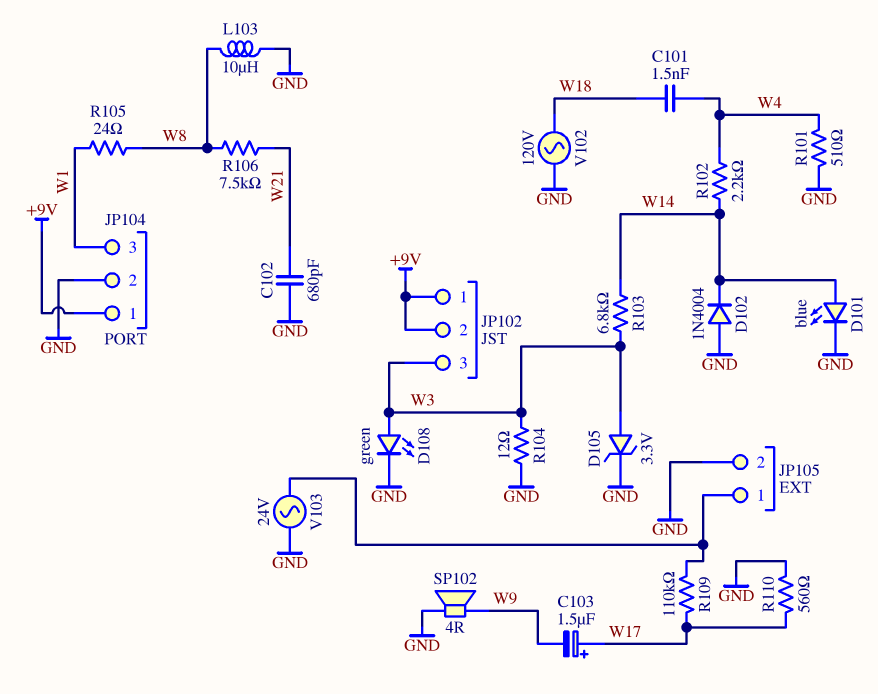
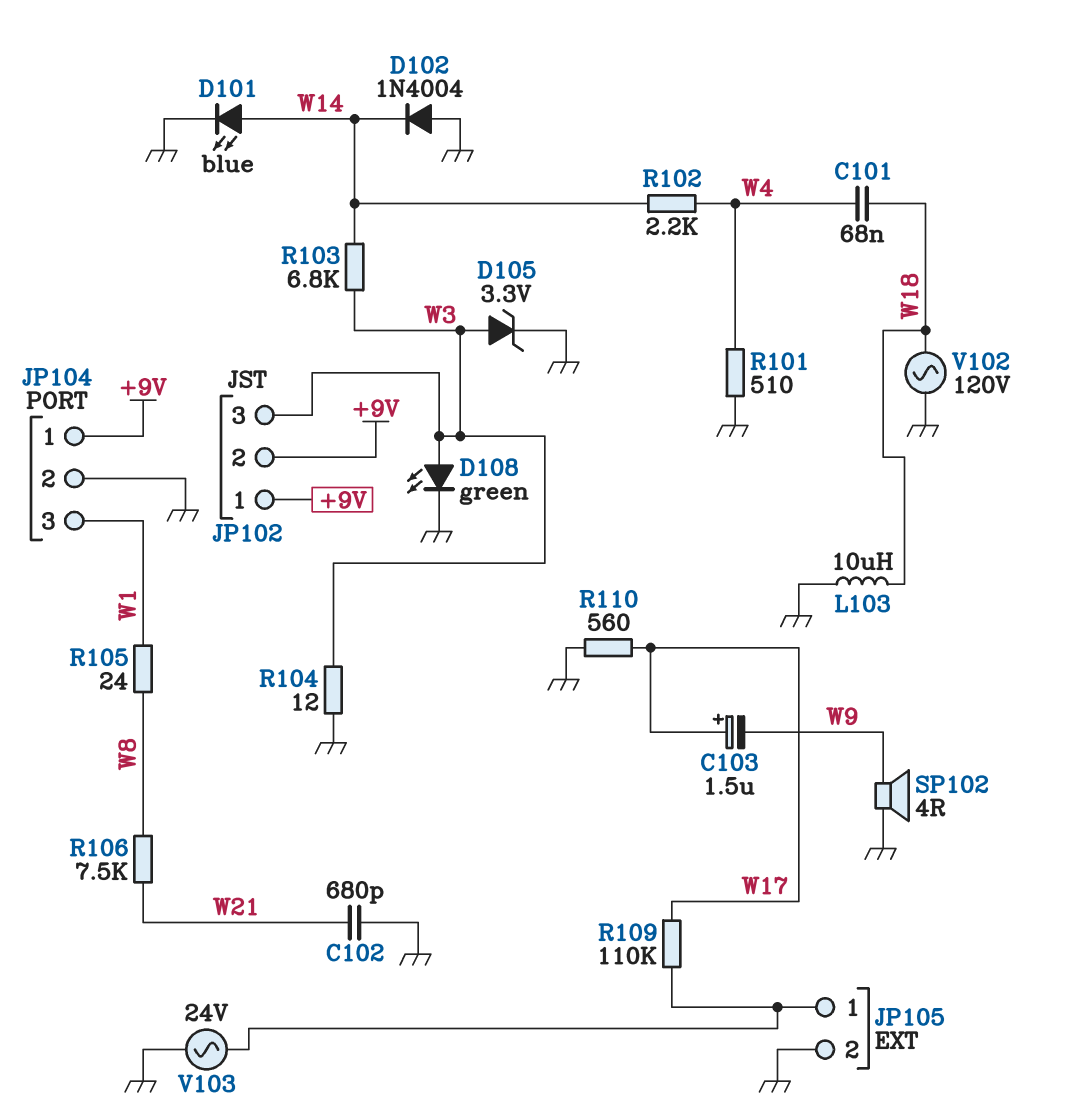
C101: 1.5nF (W4, W18) -> 68nF (W4, W18)
L103: 10uH (GND, W8) -> 10uH (GND, W18)

